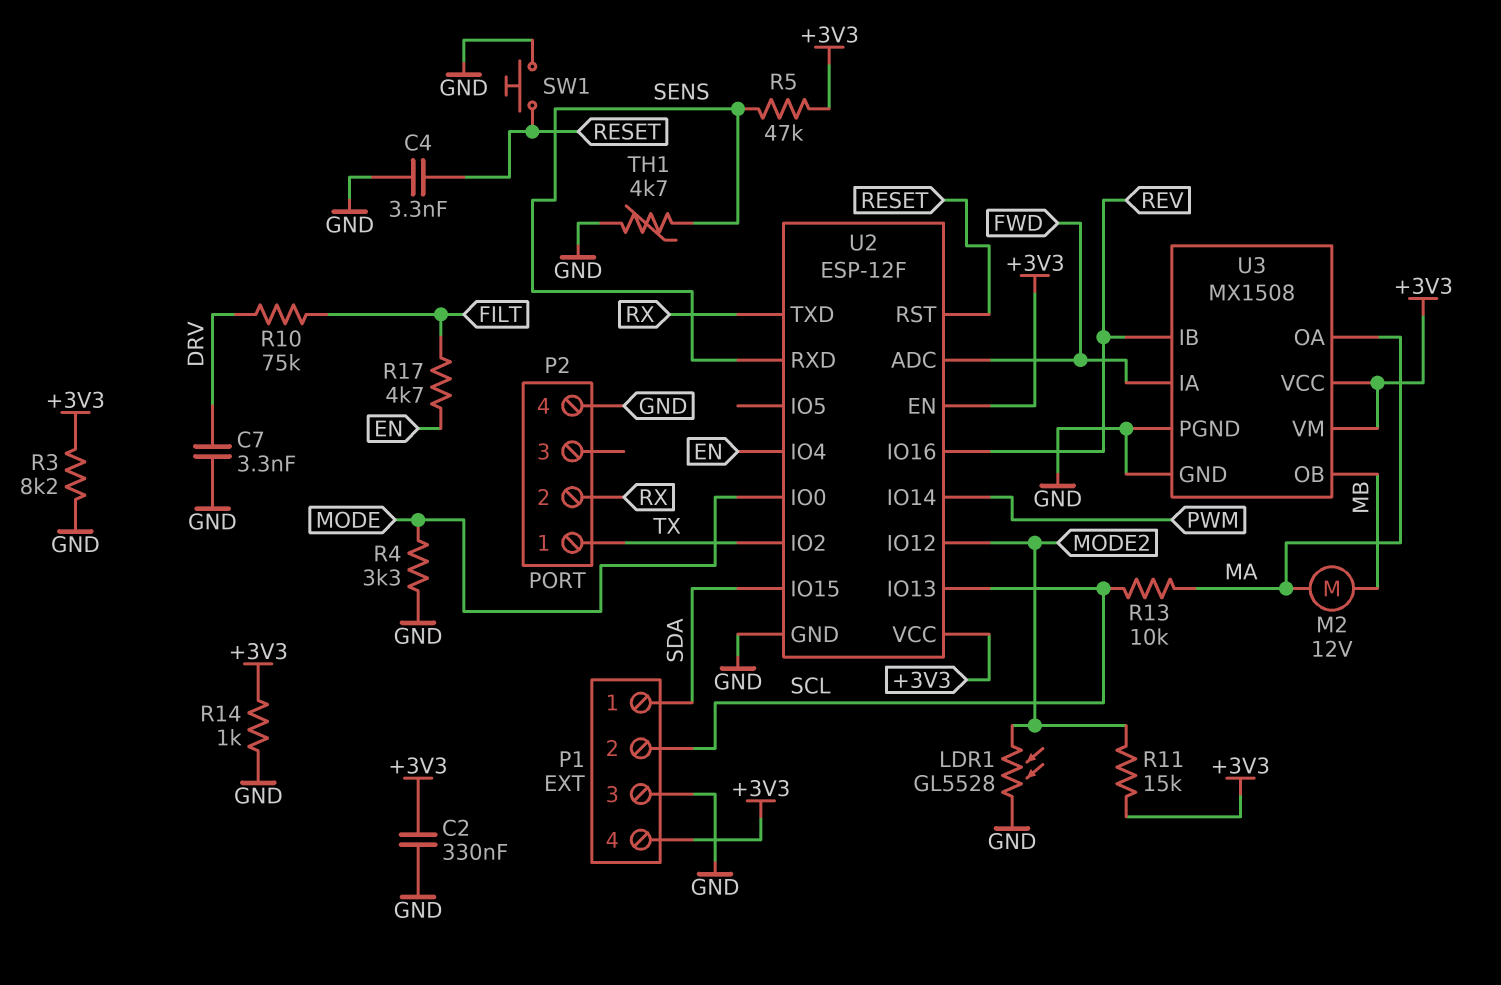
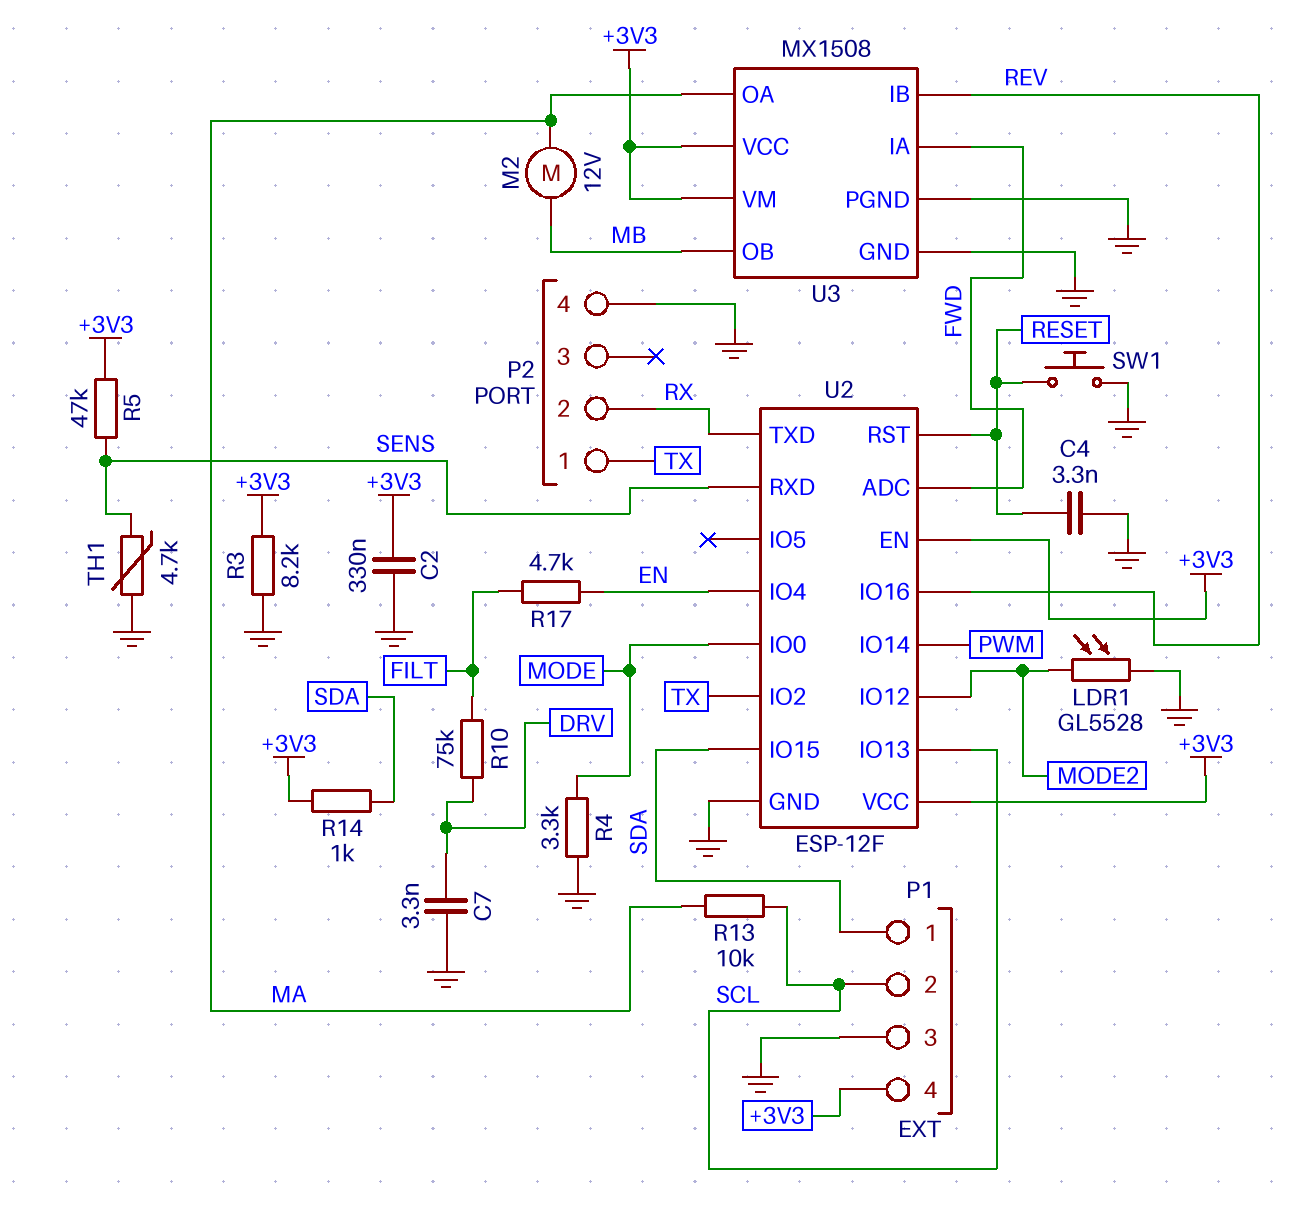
R11: 15k (+3V3, MODE2) -> none
R14: 1k (+3V3, GND) -> 1k (+3V3, SDA)

